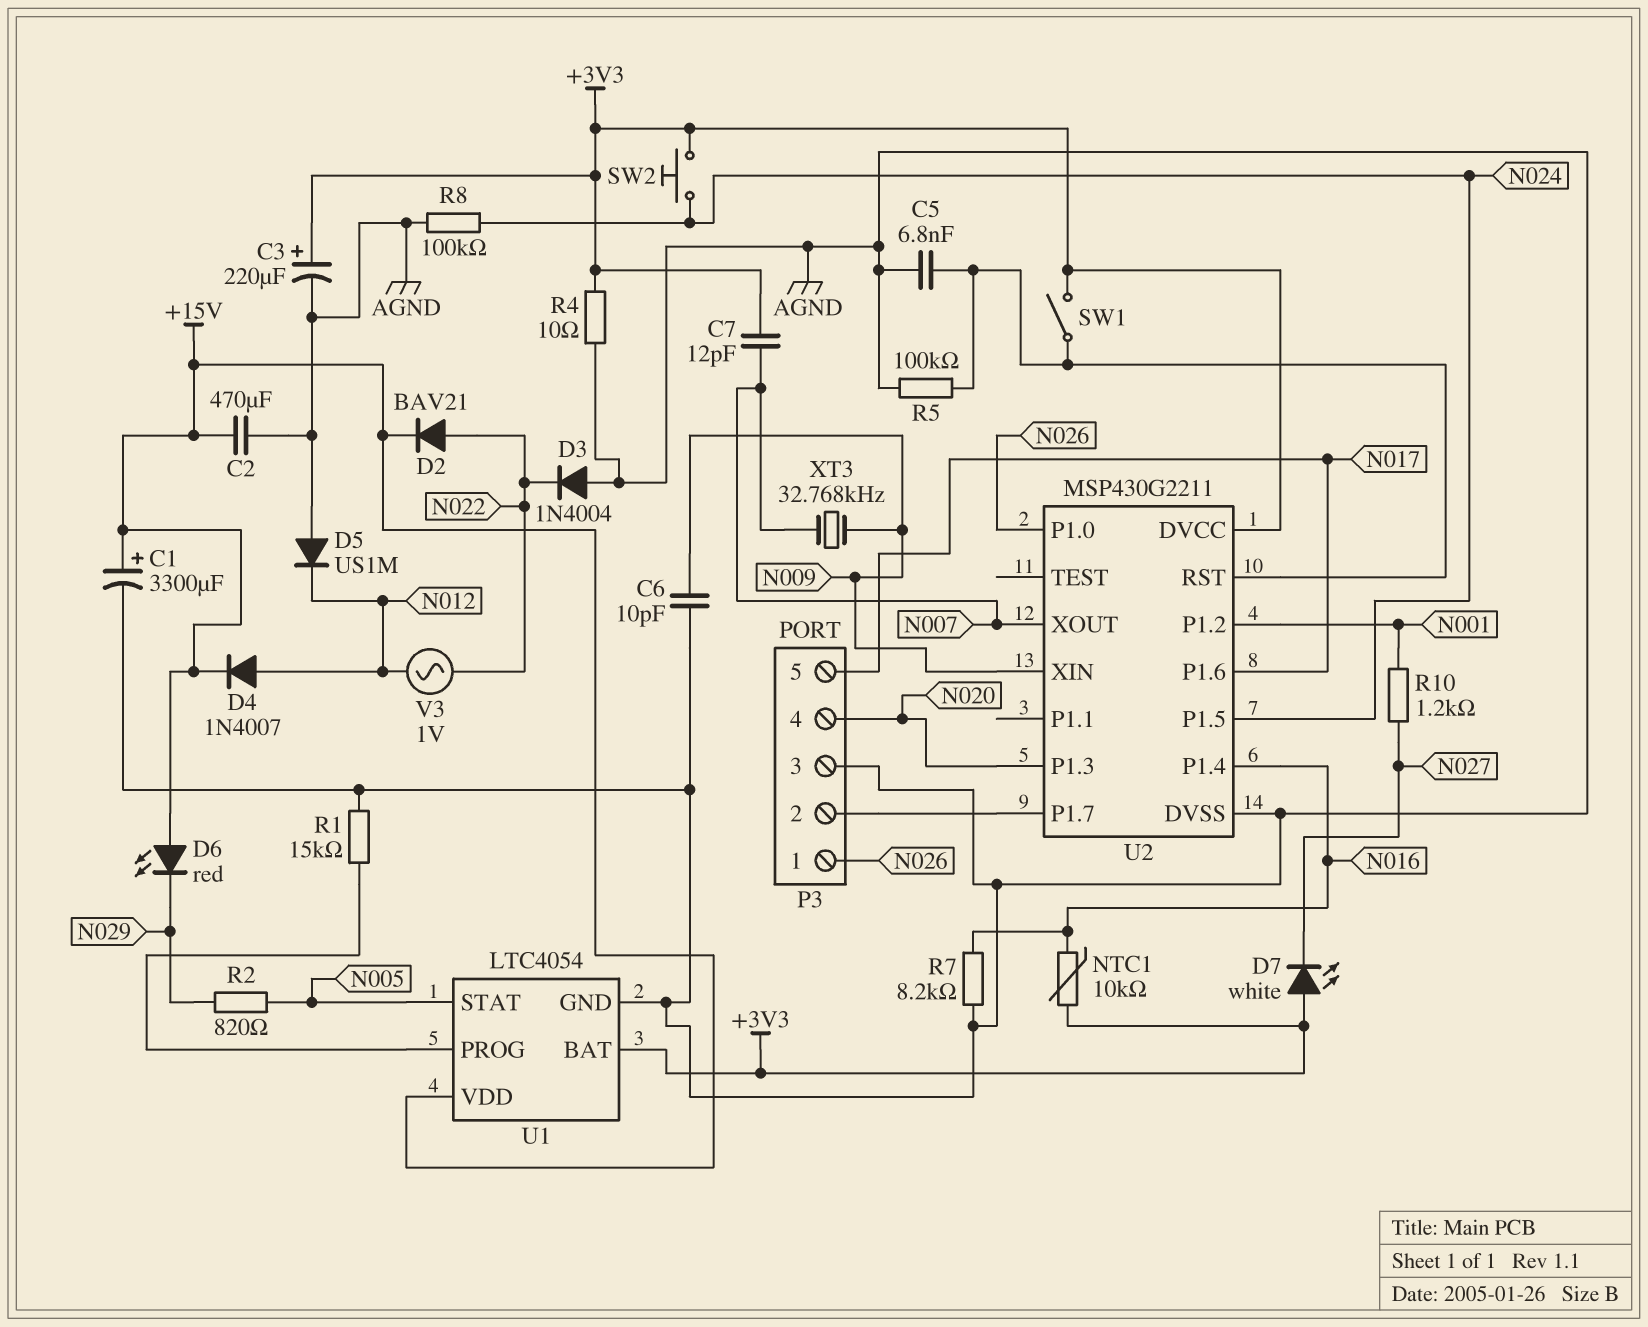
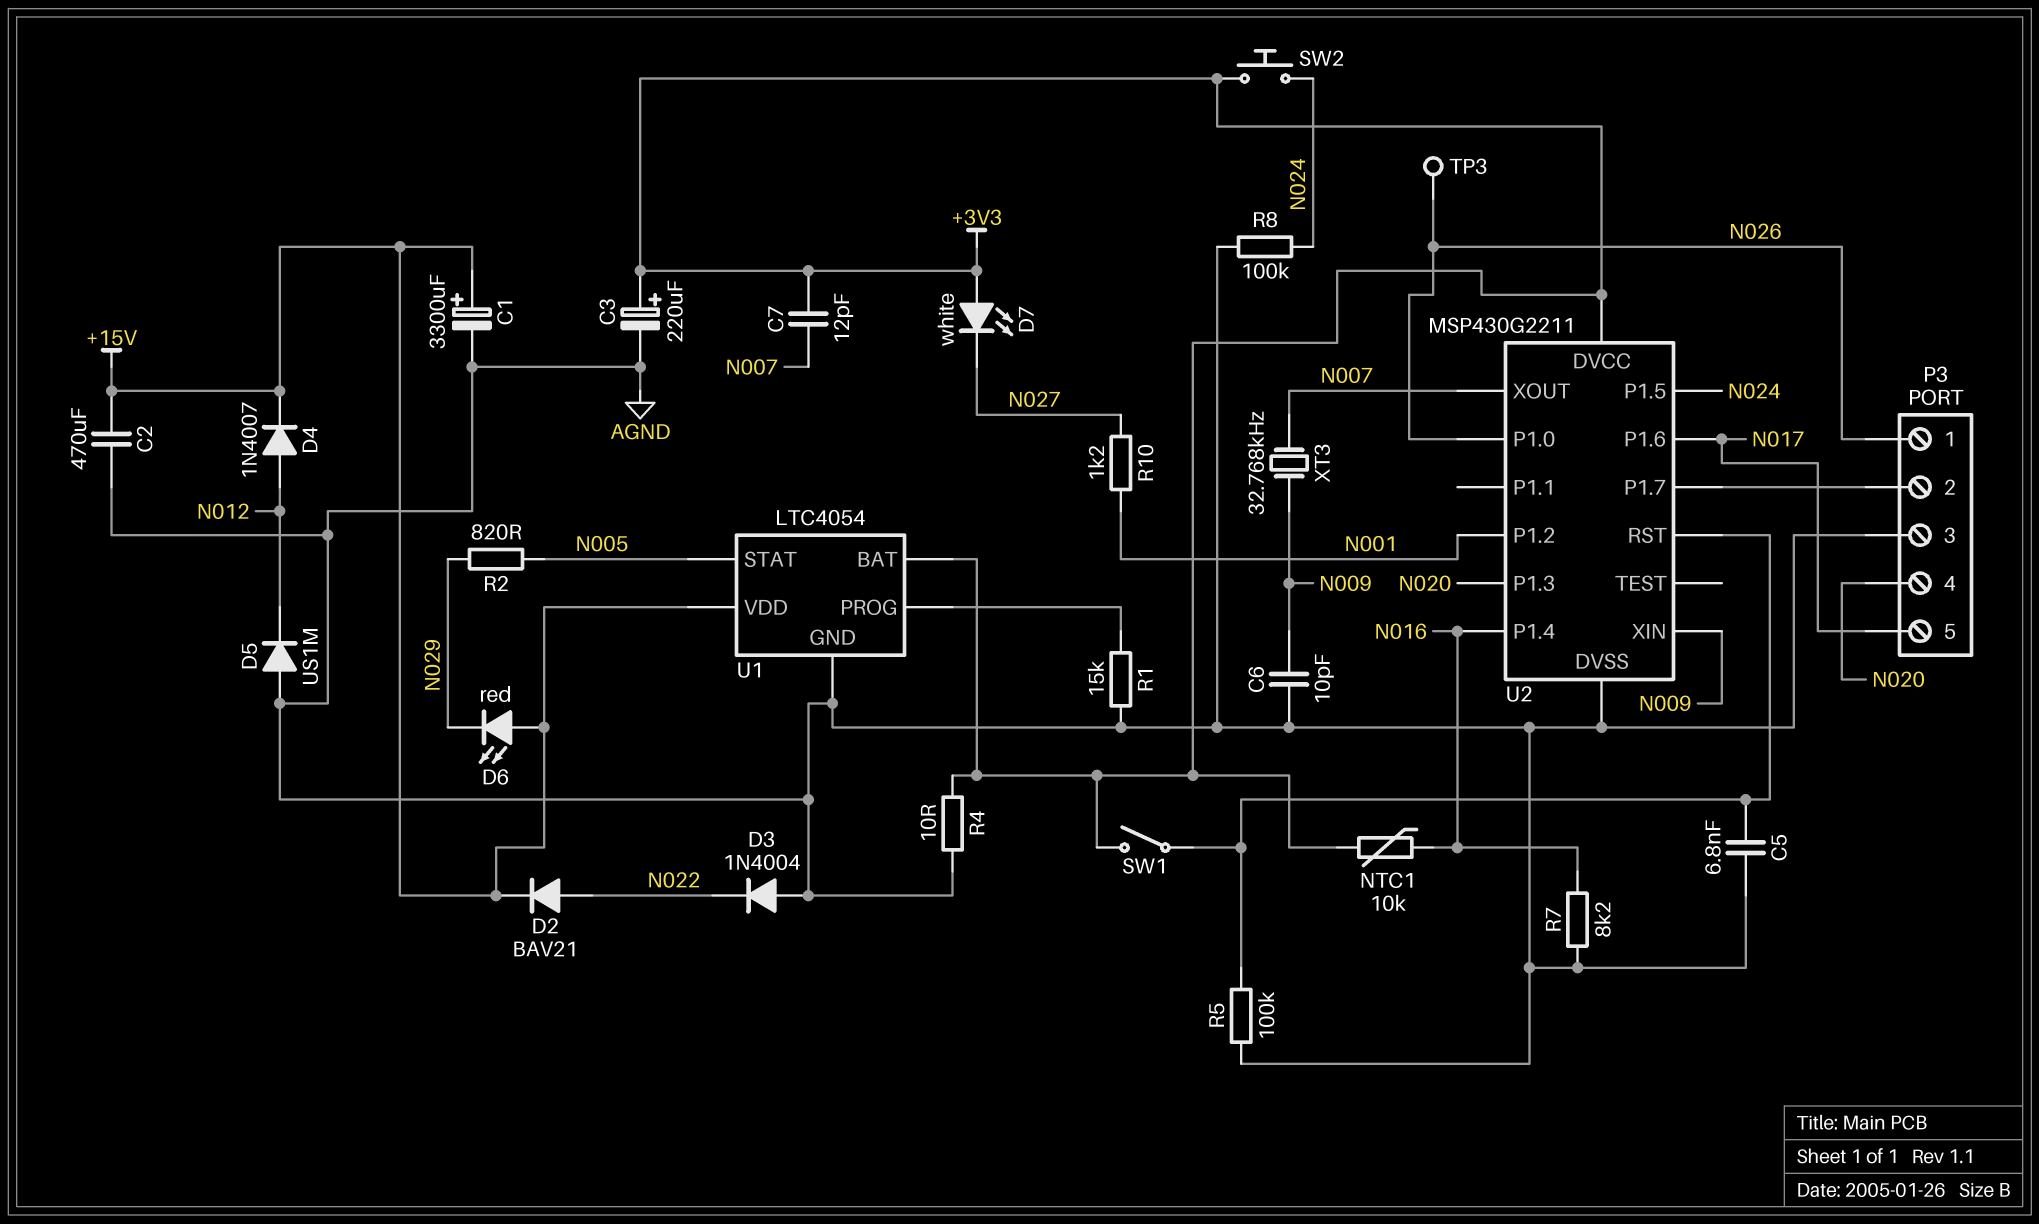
TP3: none -> test point (N026)
V3: AC 1V (N012, N022) -> none

